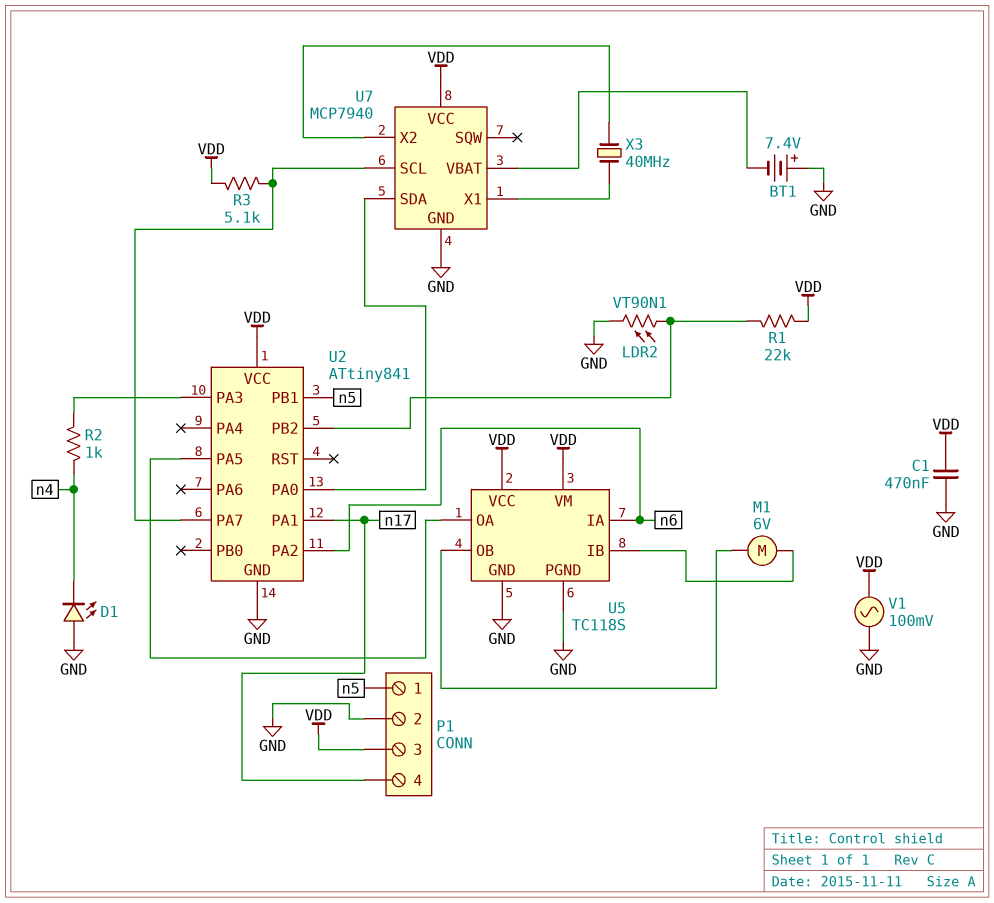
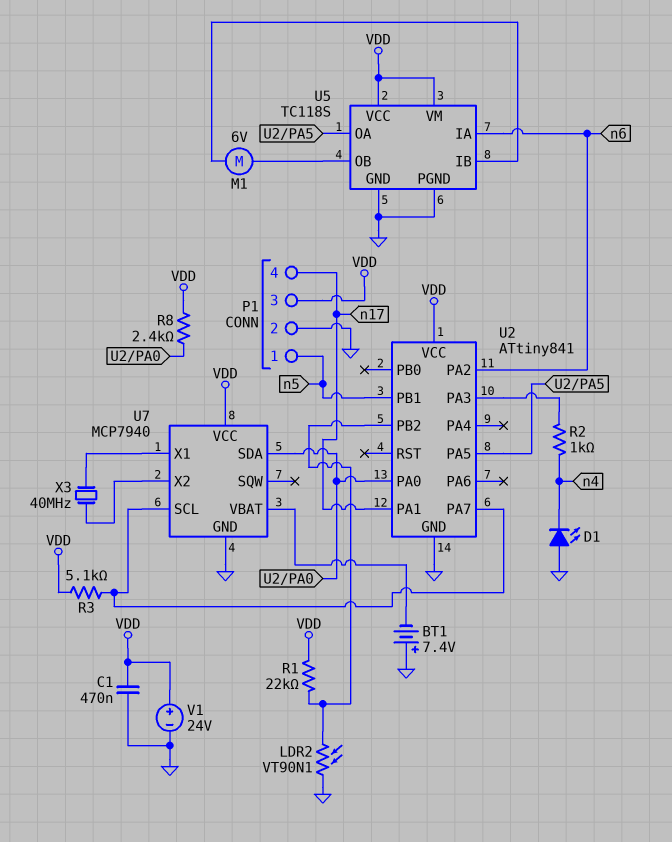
R8: none -> 2.4k (U2/PA0, VDD)
V1: AC 100mV (GND, VDD) -> 24V (plus VDD, minus GND)

